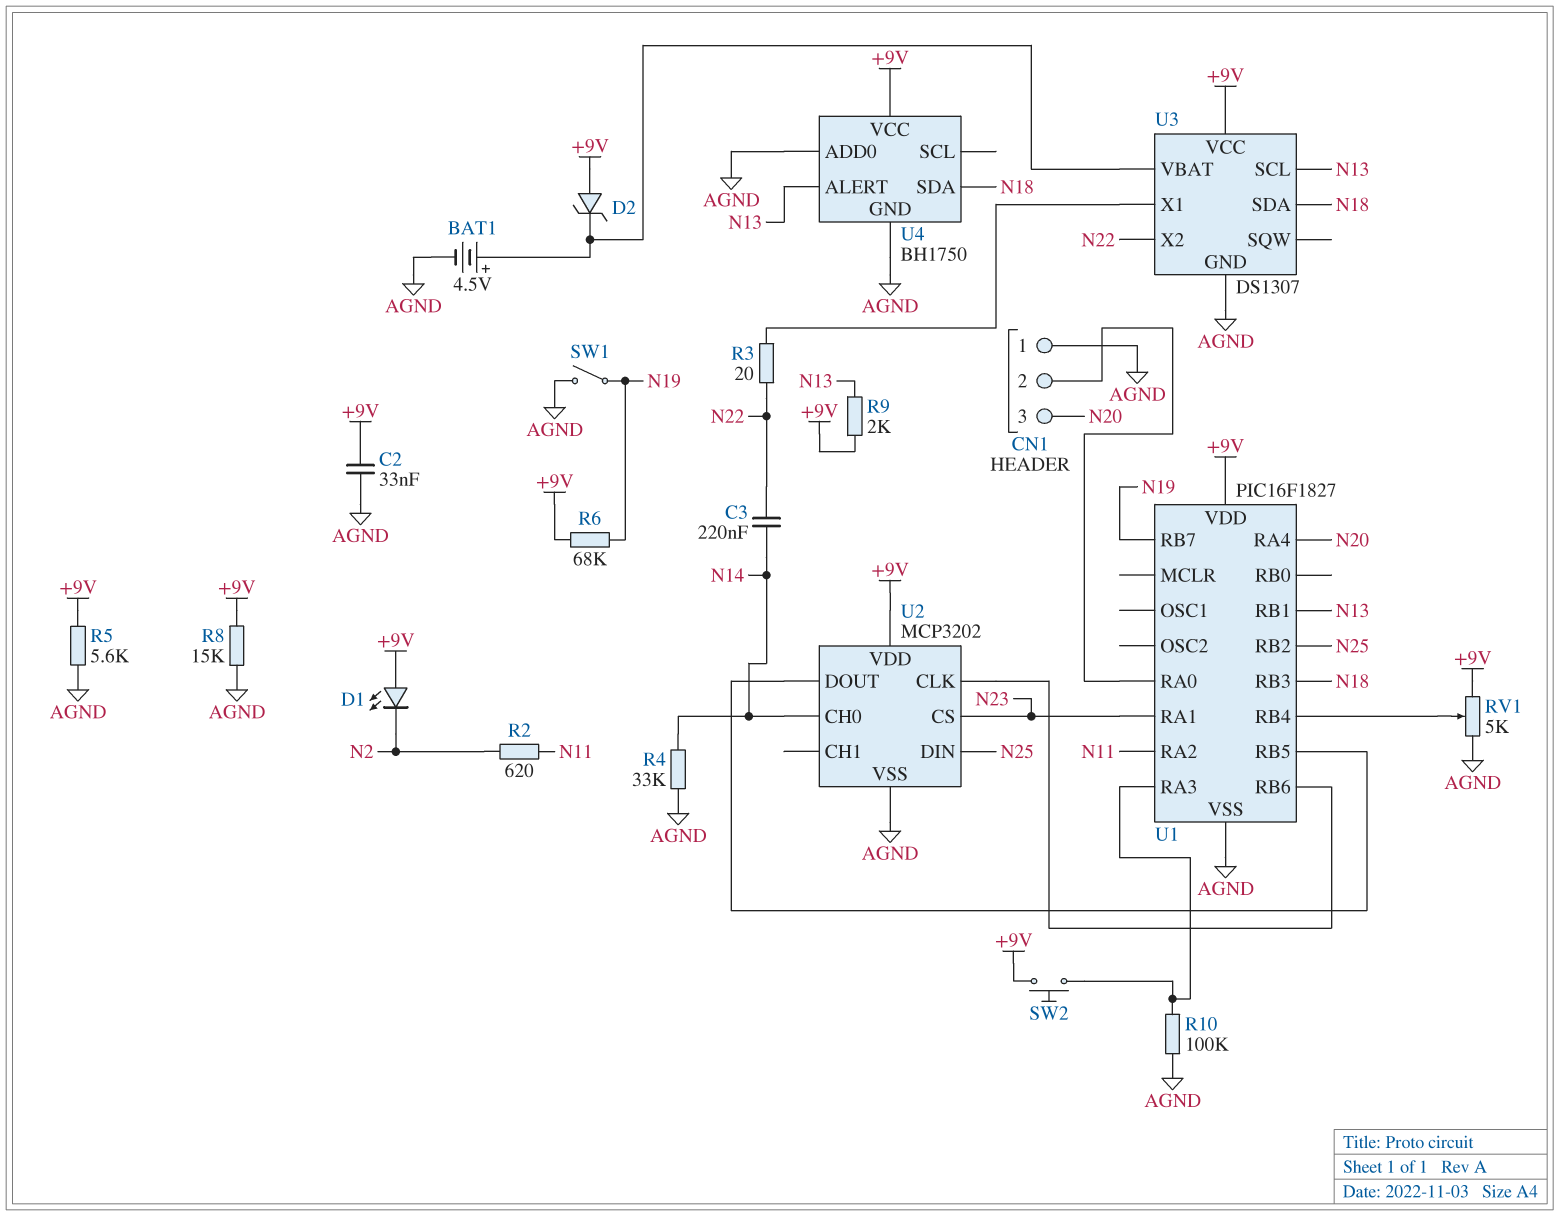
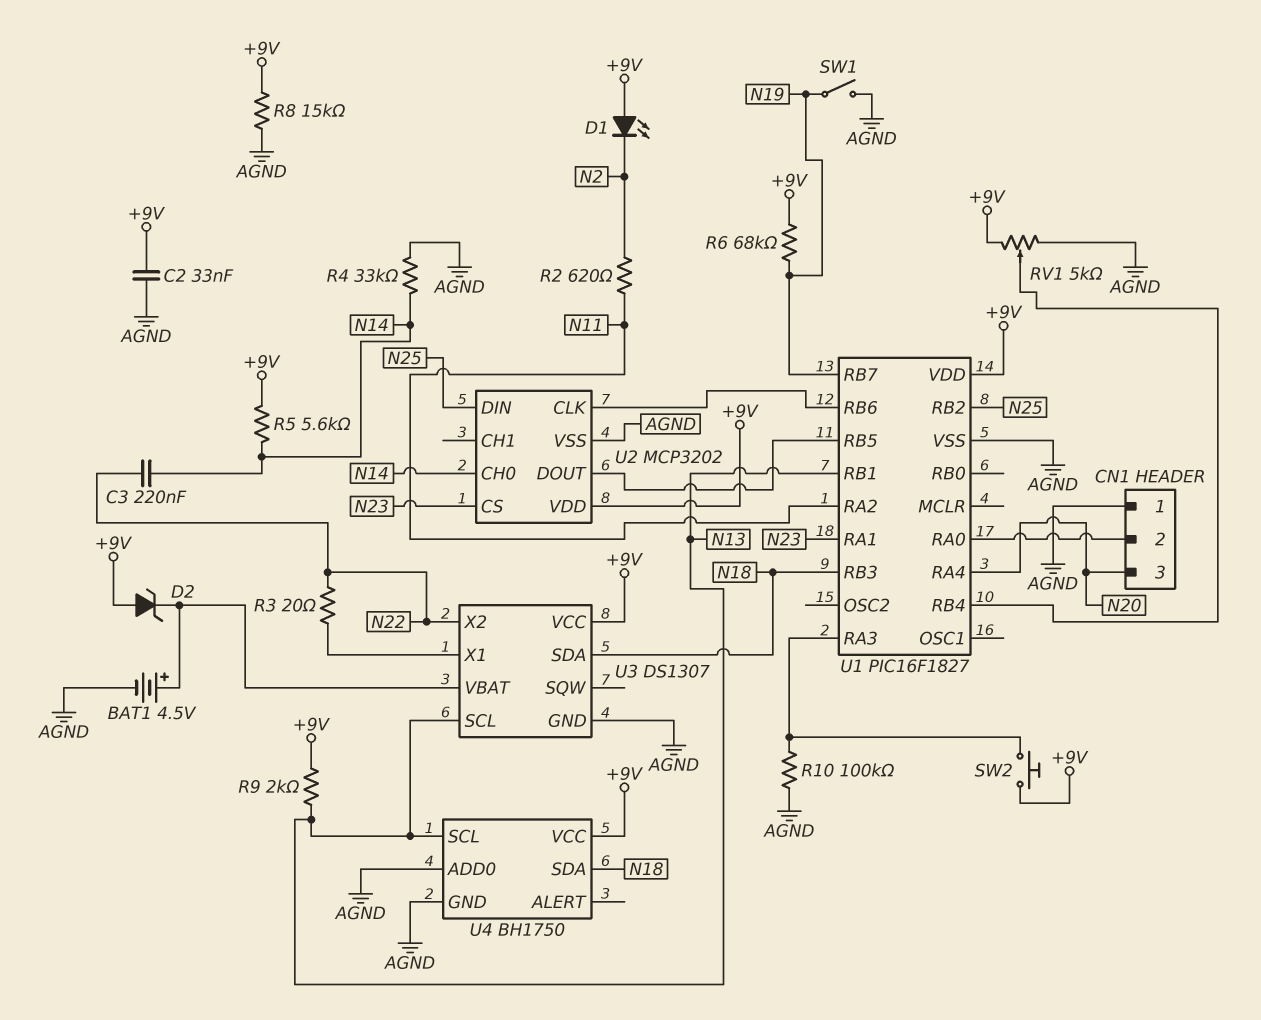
R5: 5.6k (+9V, AGND) -> 5.6k (+9V, N14)
U4 pin ALERT: N13 -> none
U4 pin SCL: none -> N13

